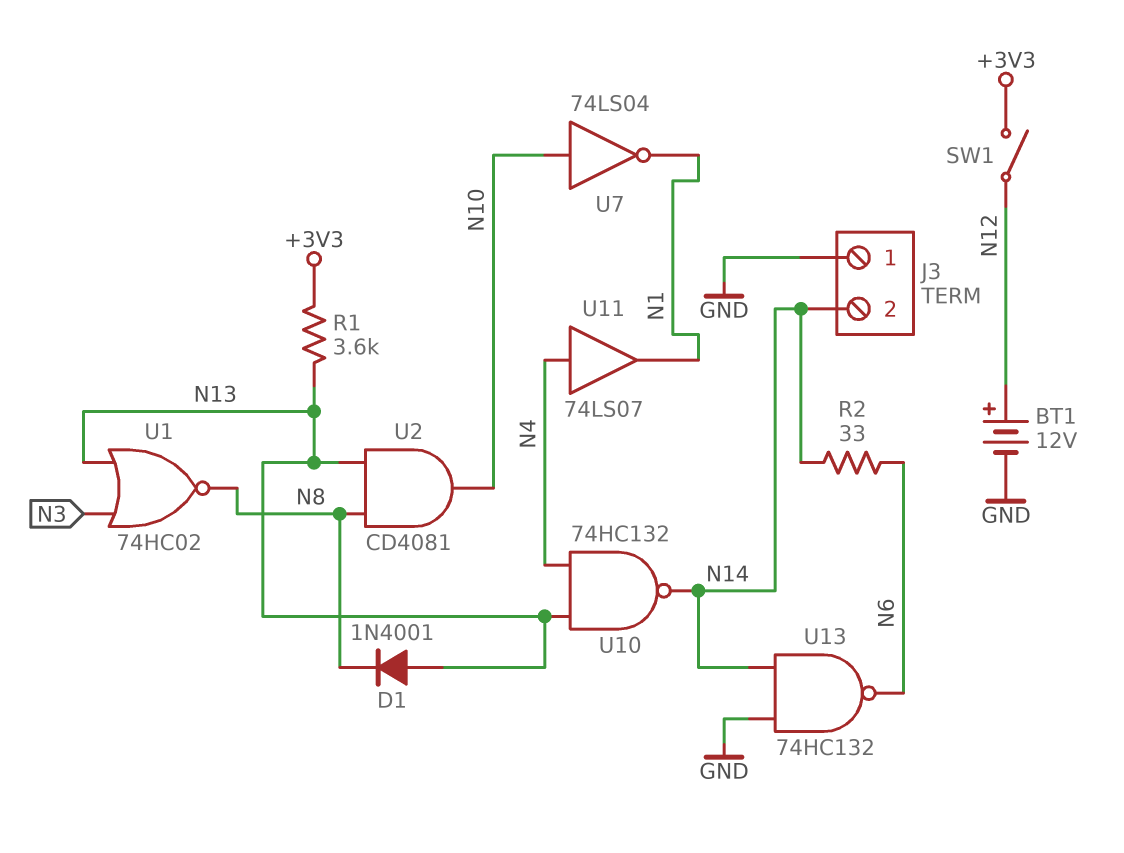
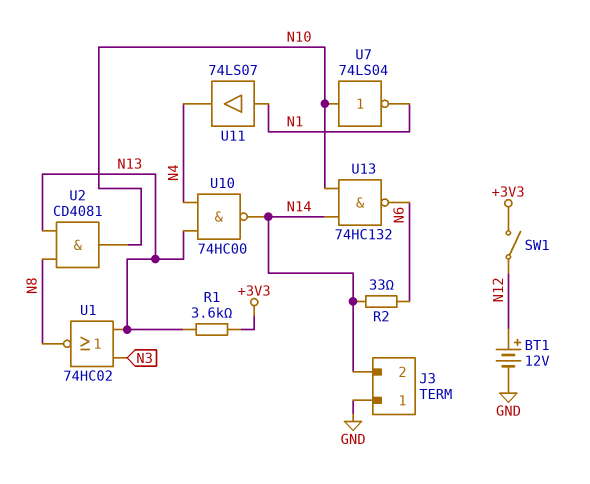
D1: diode 1N4001 (A N13, K N8) -> none
U10: NAND 74HC132 (in N4, in N13, out N14) -> NAND 74HC00 (in N4, in N13, out N14)
U11: buffer 74LS07 (in N4, out N1) -> buffer 74LS07 (in N1, out N4)
U13: NAND 74HC132 (in GND, in N14, out N6) -> NAND 74HC132 (in N10, in N14, out N6)

